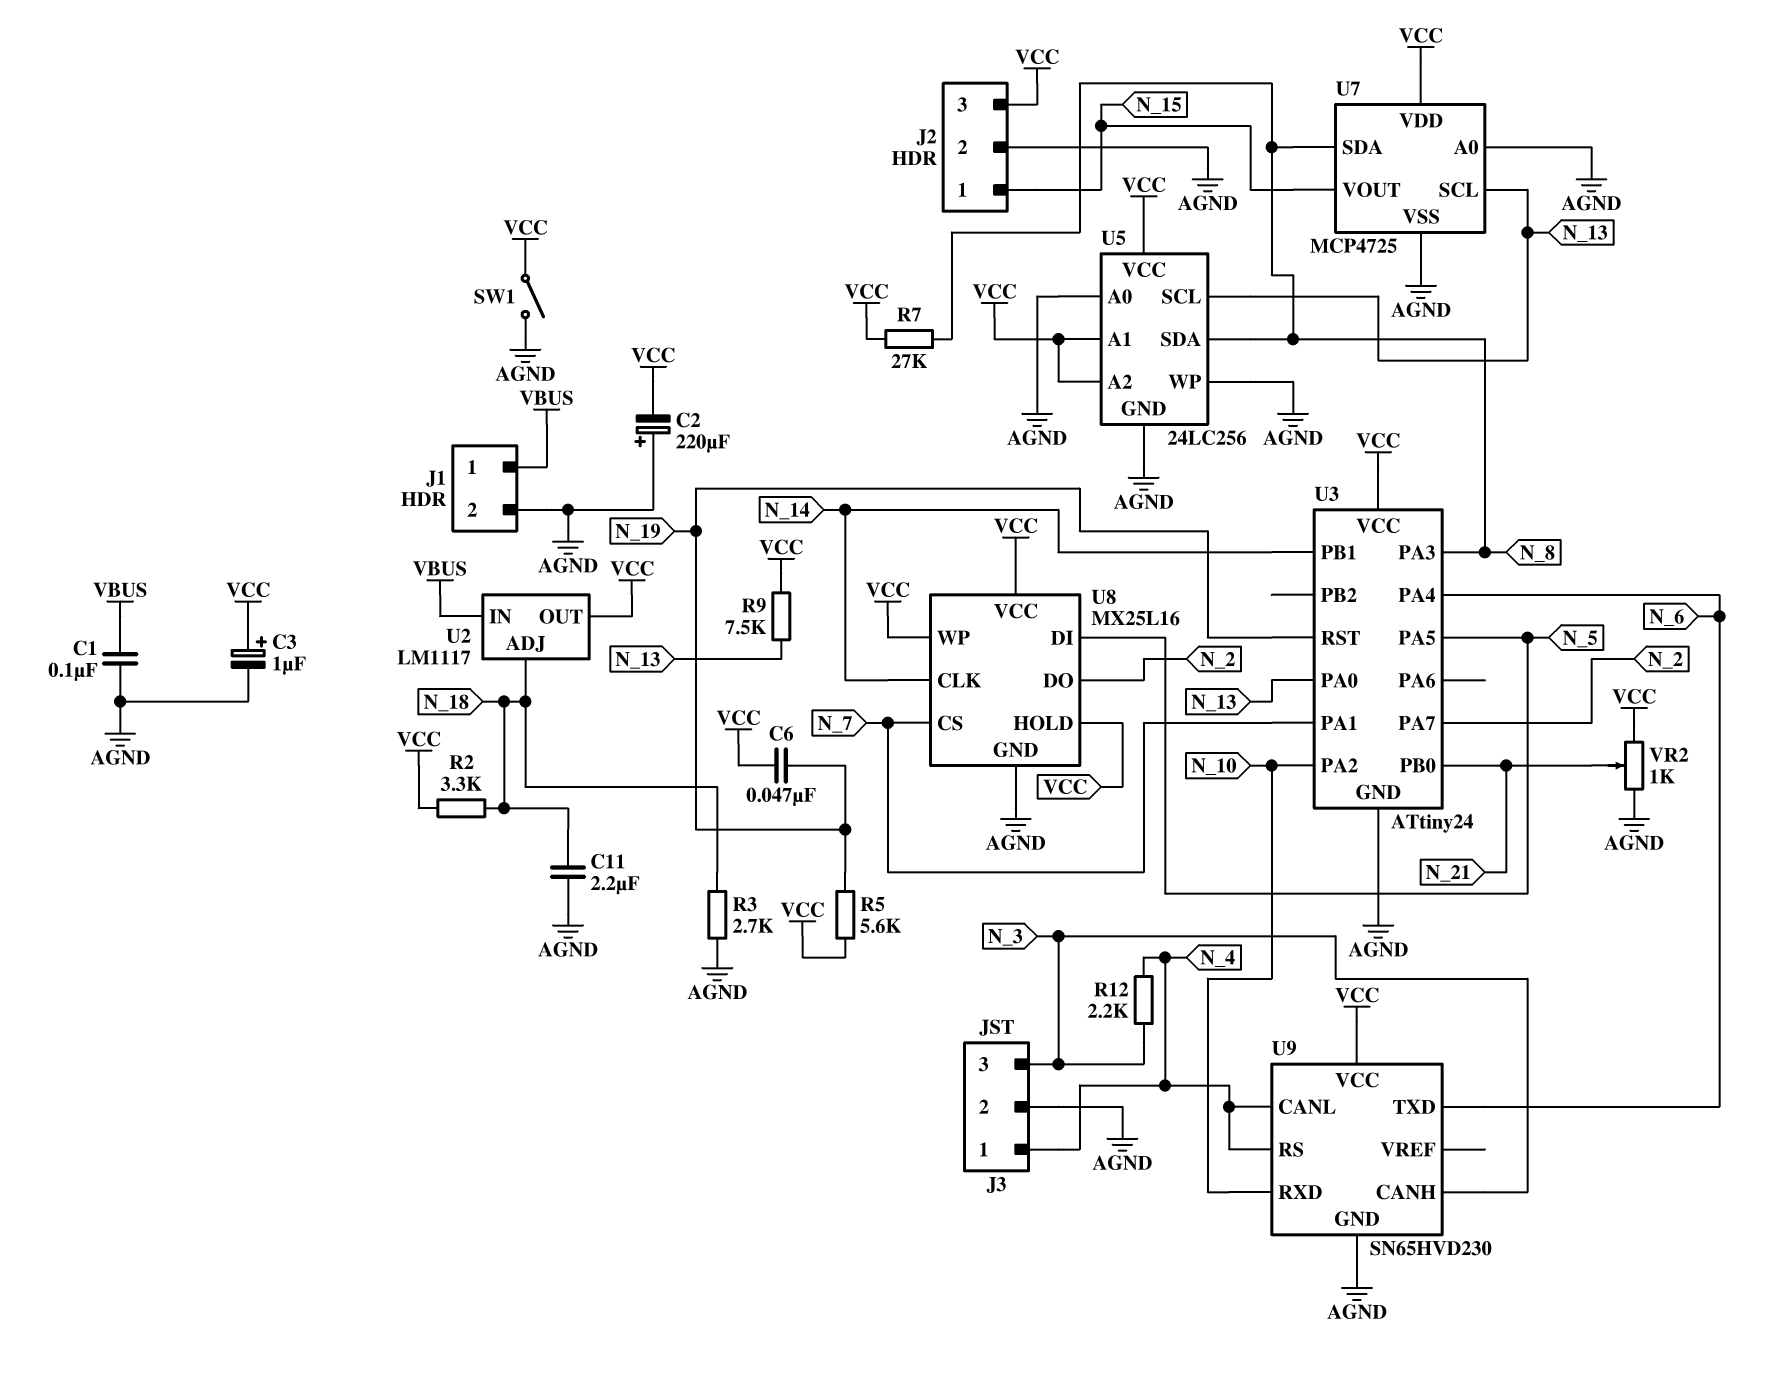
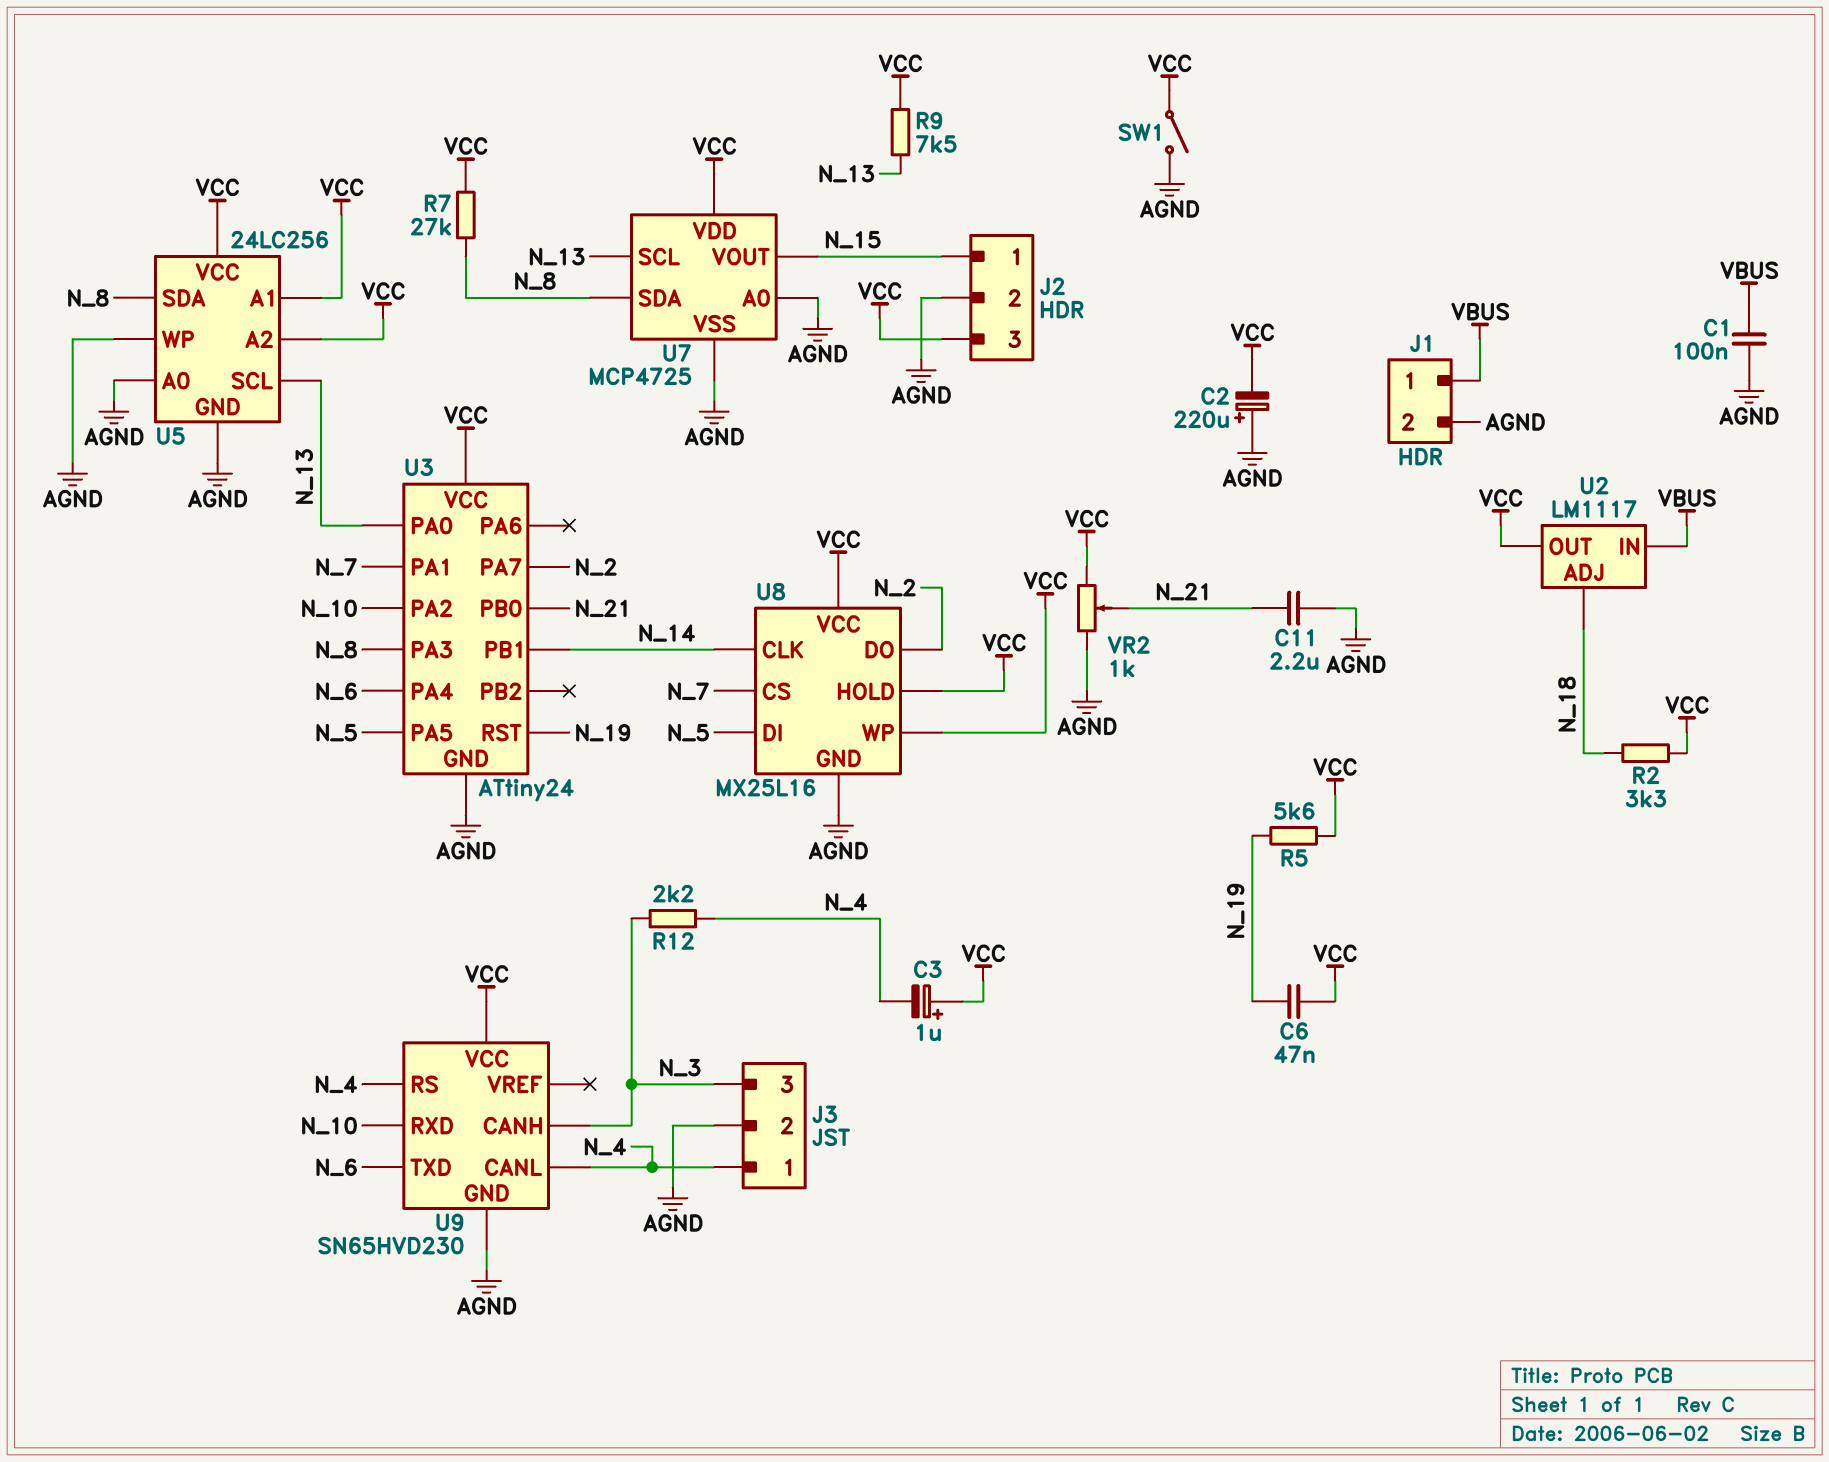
C3: 1uF (plus VCC, minus AGND) -> 1uF (plus VCC, minus N_4)
C11: 2.2uF (AGND, N_18) -> 2.2uF (AGND, N_21)
R3: 2.7k (AGND, N_18) -> none

